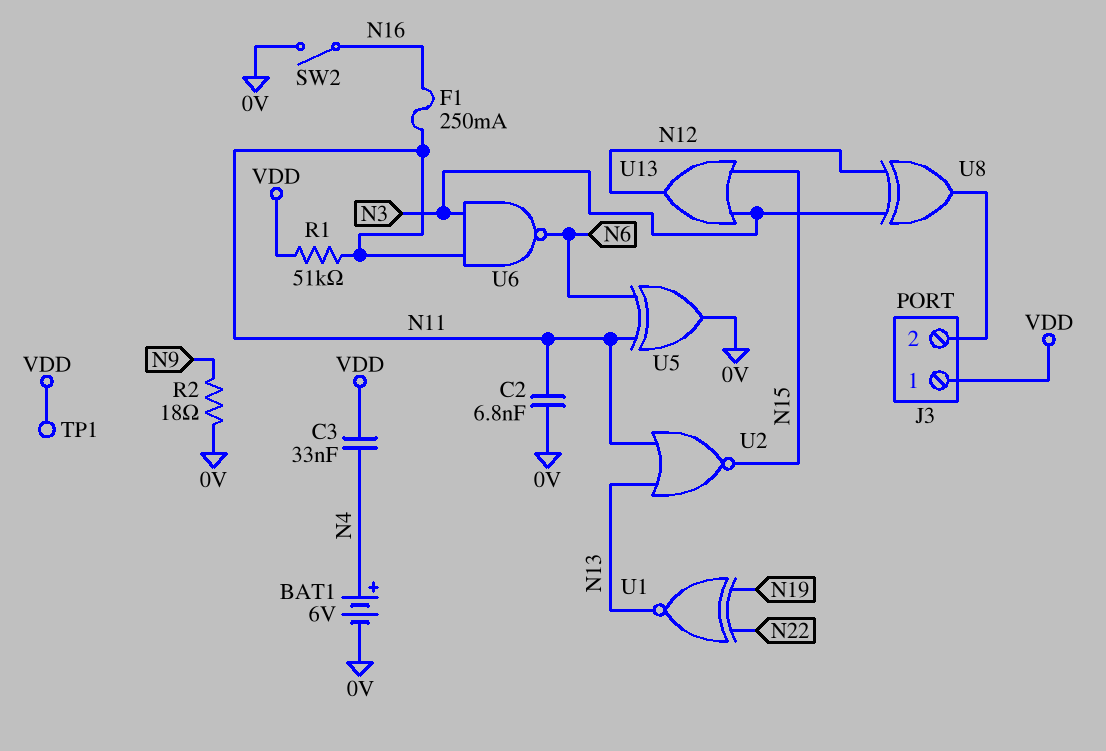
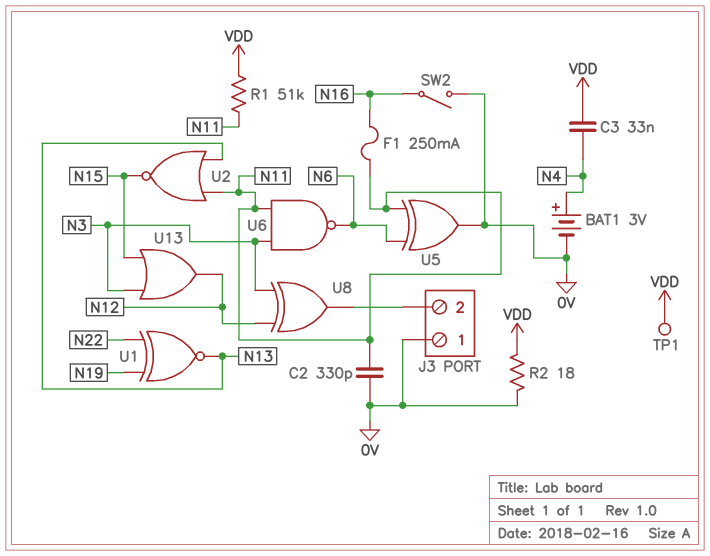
BAT1: 6V (plus N4, minus 0V) -> 3V (plus N4, minus 0V)
C2: 6.8nF (0V, N11) -> 330pF (0V, N11)
J3 pin 1: VDD -> 0V
R2: 18 (0V, N9) -> 18 (0V, VDD)

